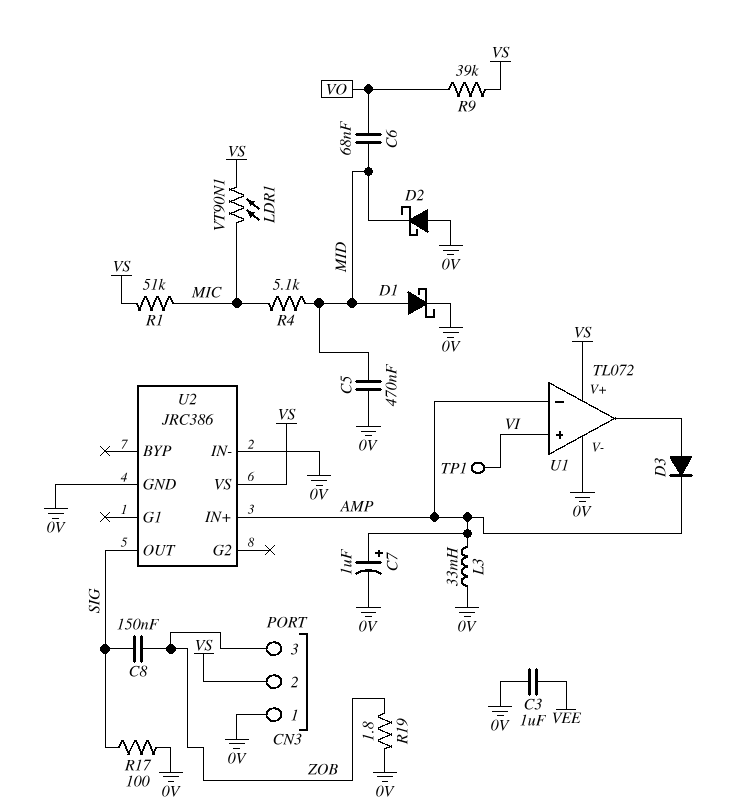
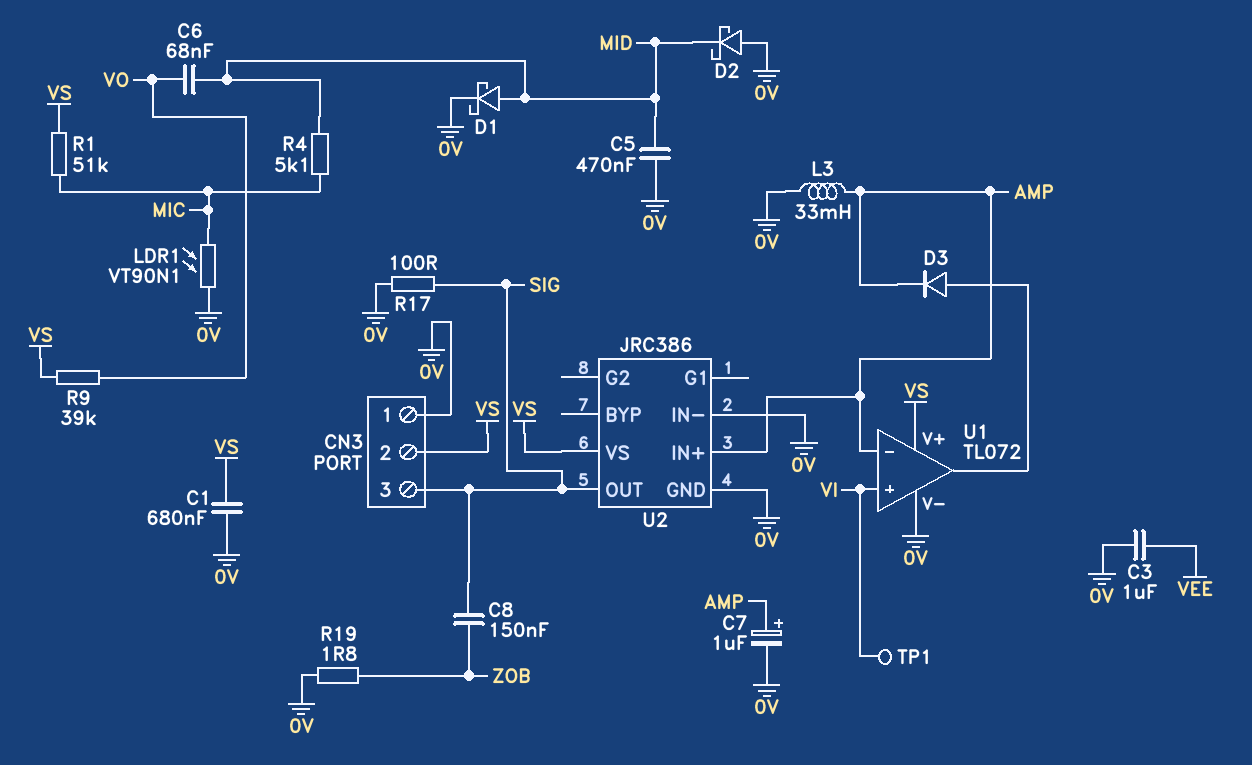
C1: none -> 680nF (0V, VS)
CN3 pin 3: ZOB -> SIG
LDR1: VT90N1 (MIC, VS) -> VT90N1 (0V, MIC)

